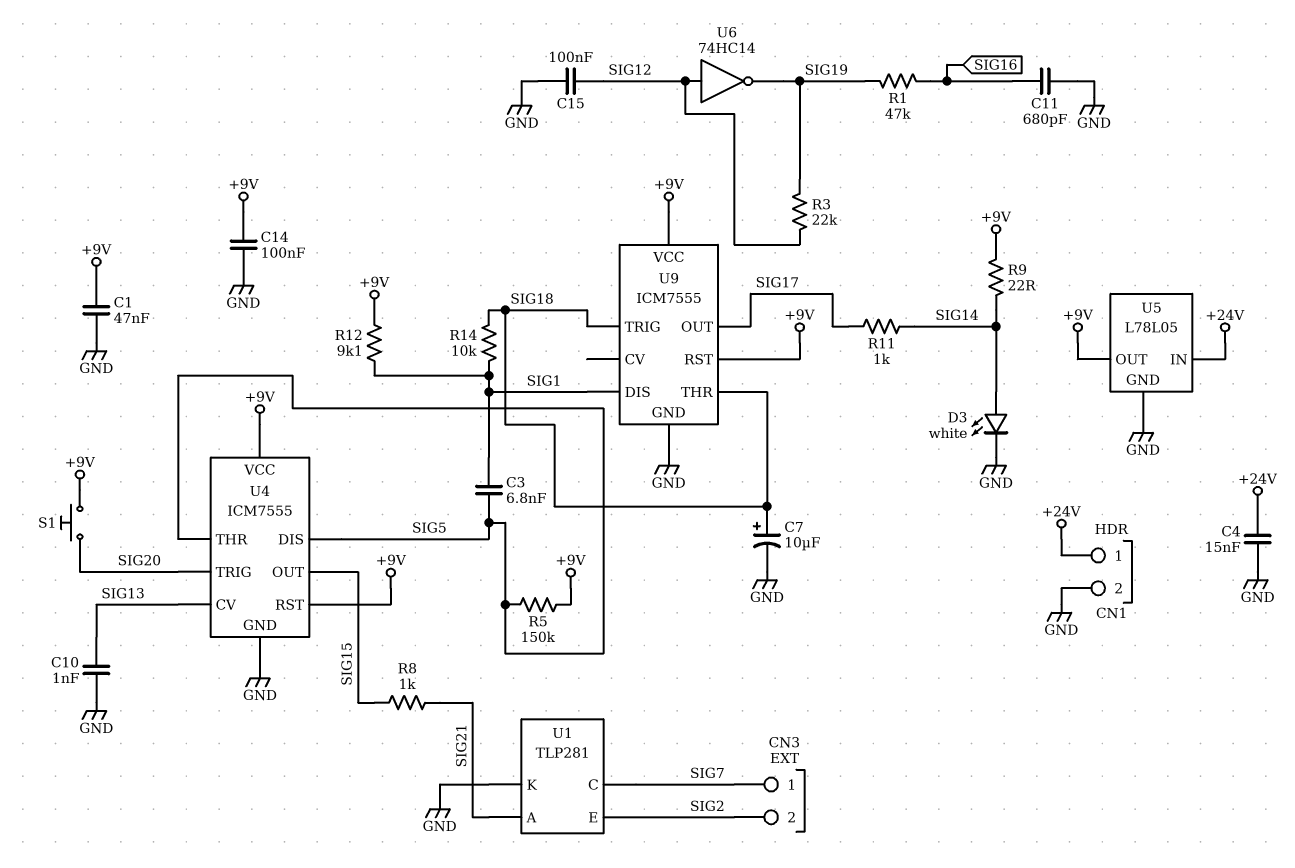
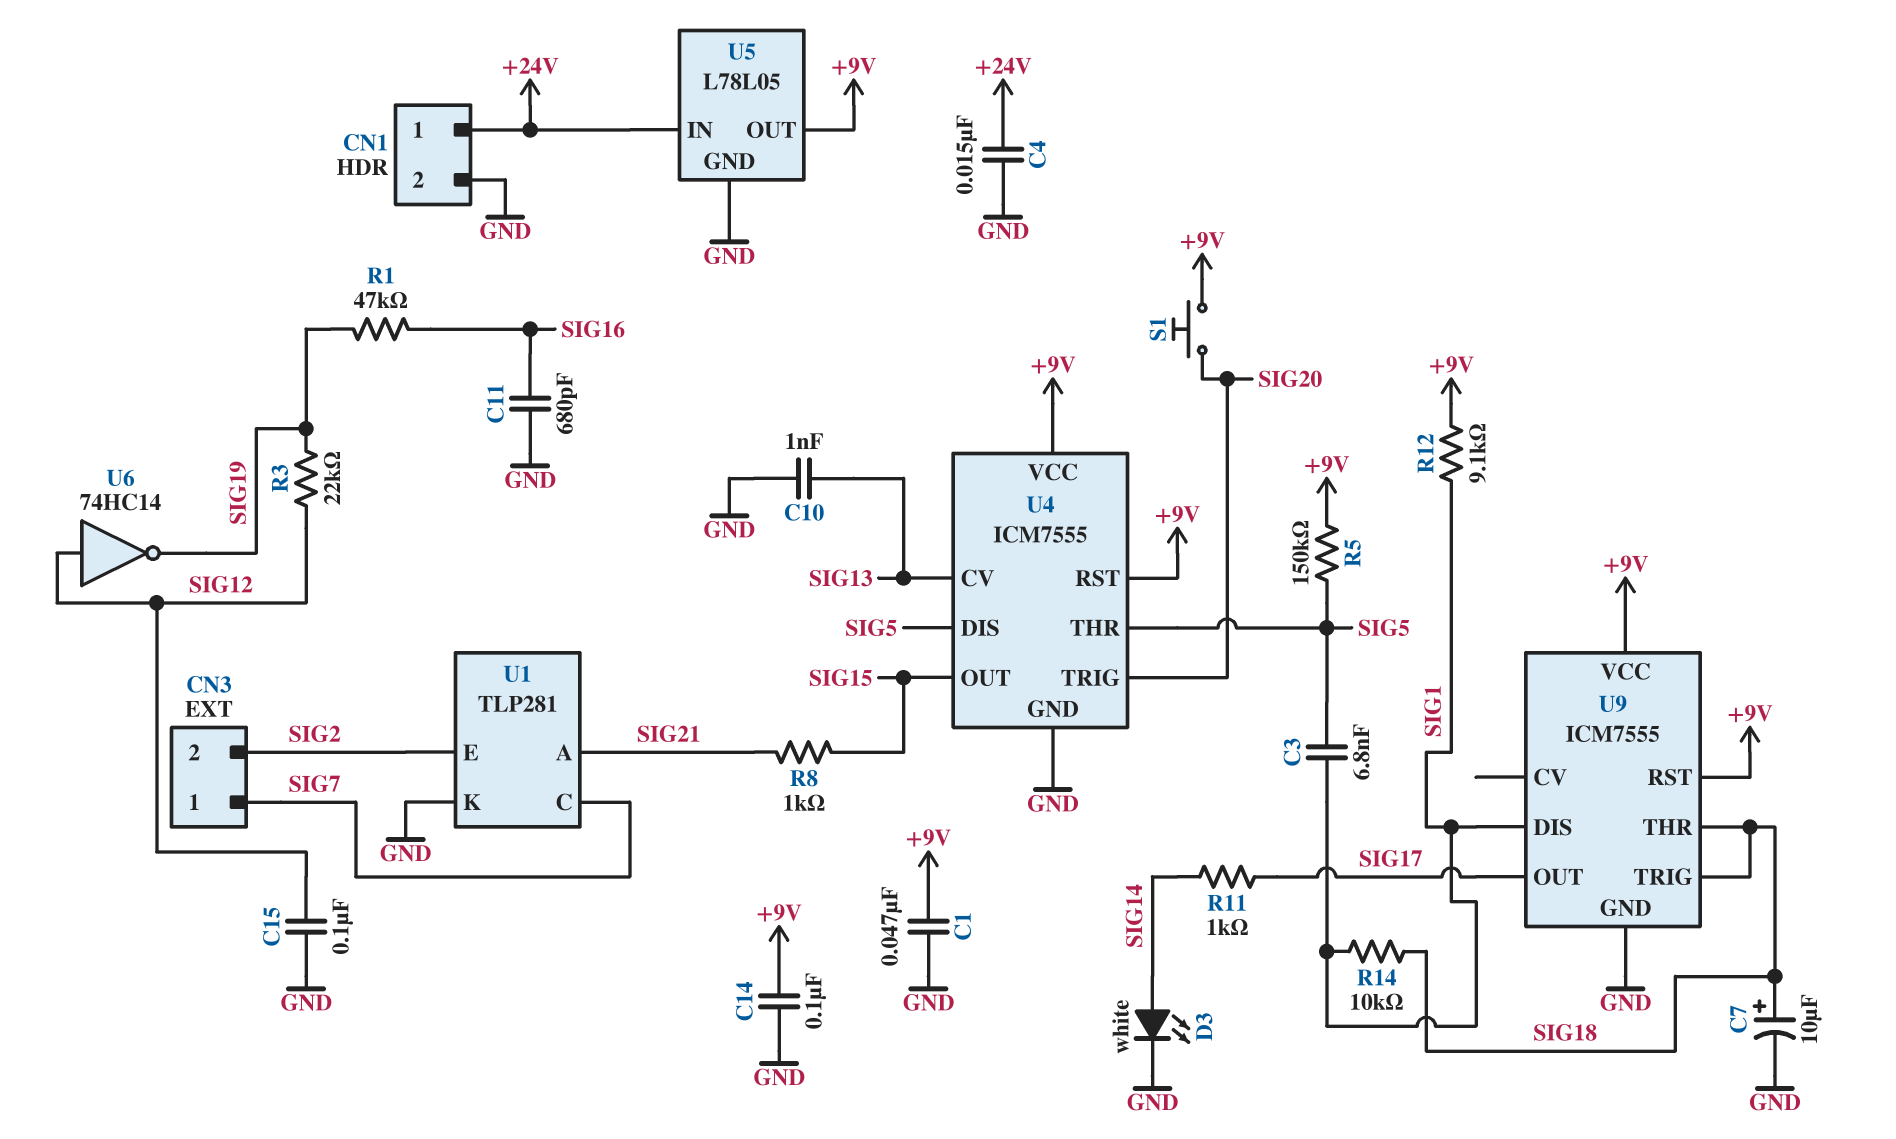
R9: 22 (+9V, SIG14) -> none

